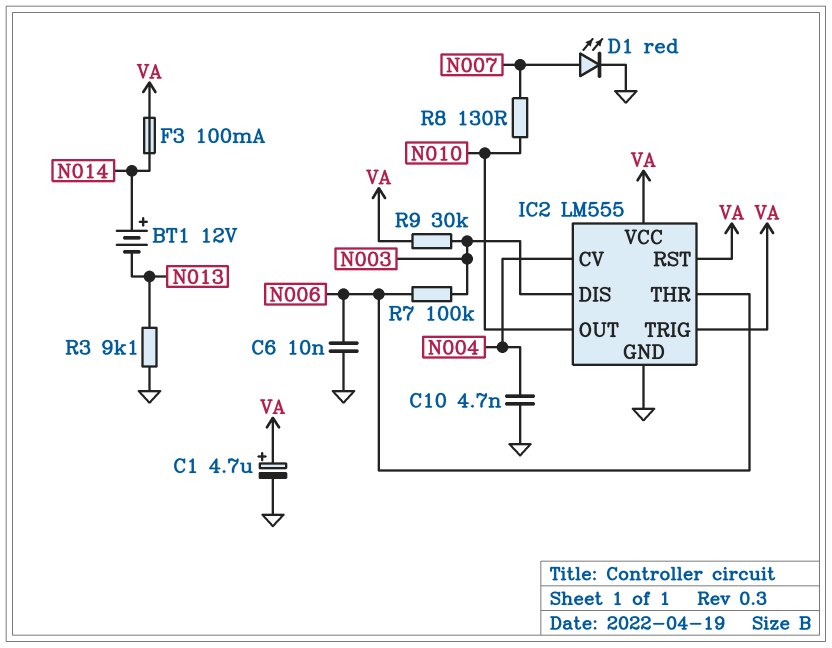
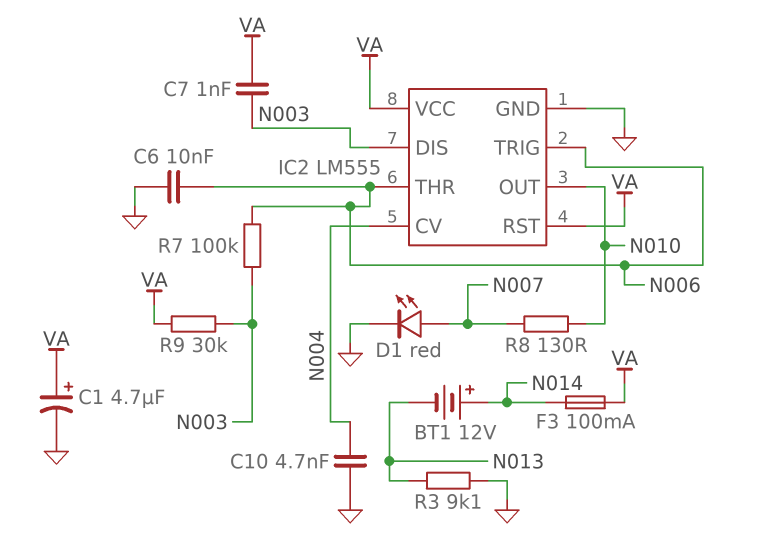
C7: none -> 1nF (N003, VA)
IC2 pin TRIG: VA -> N006

